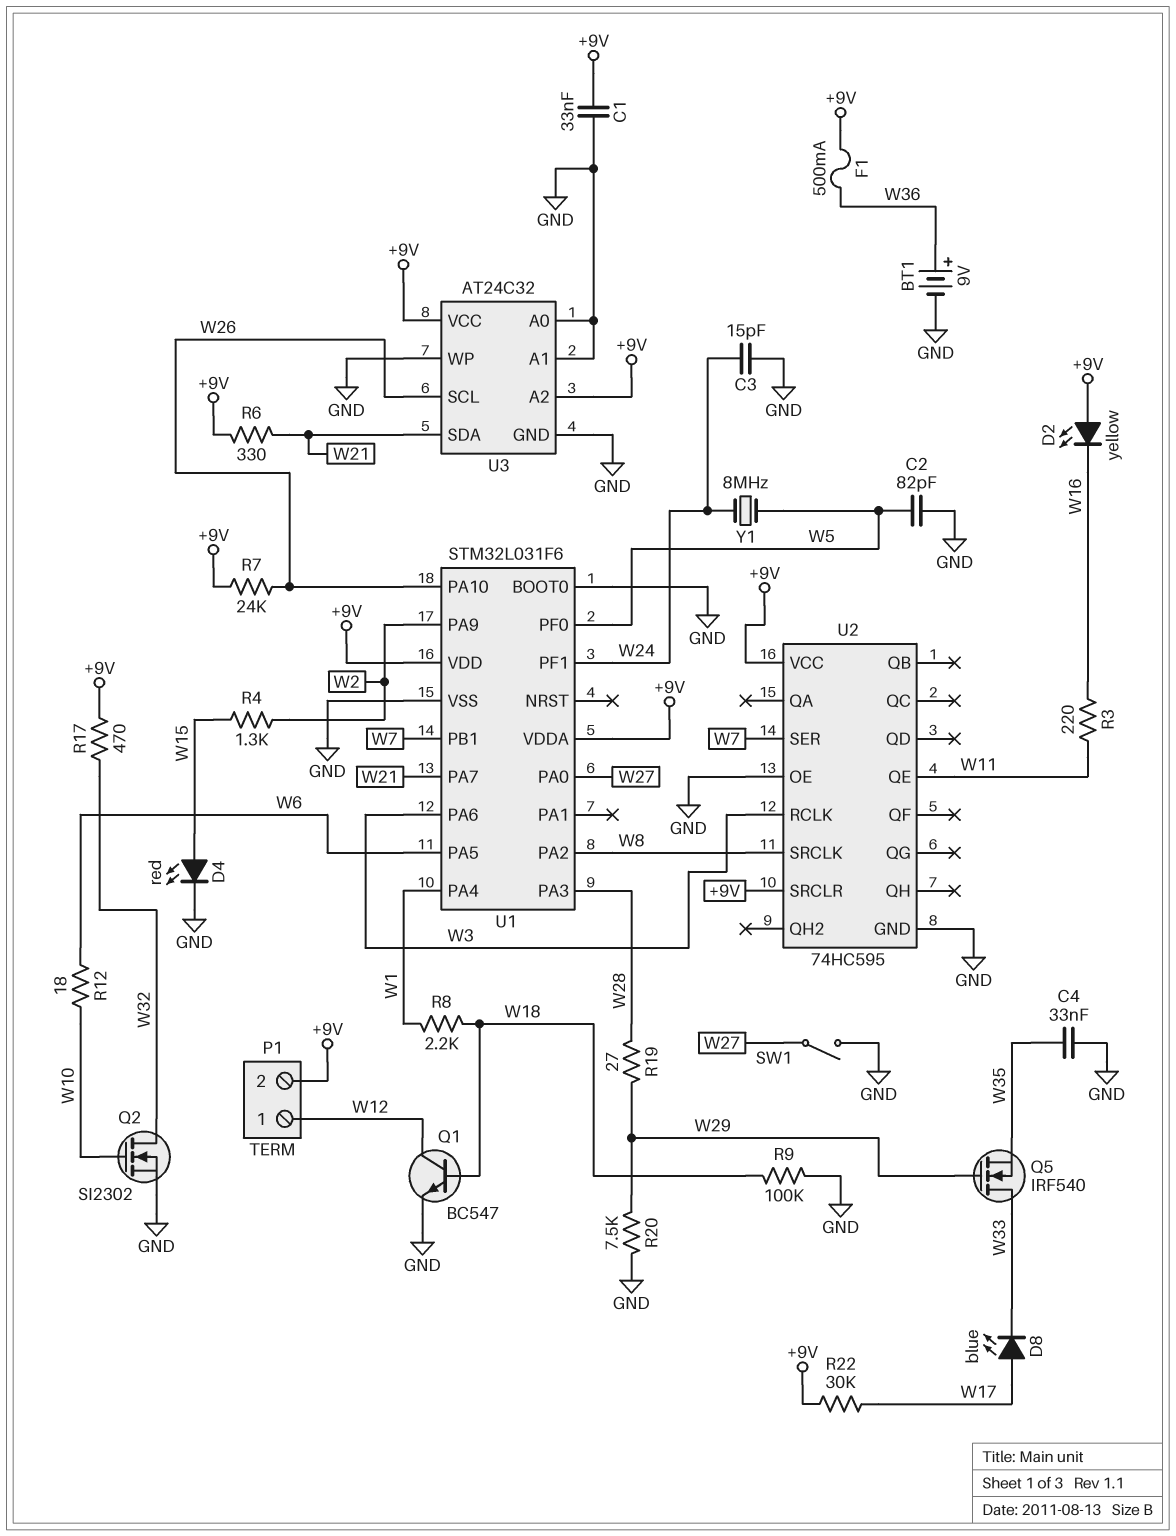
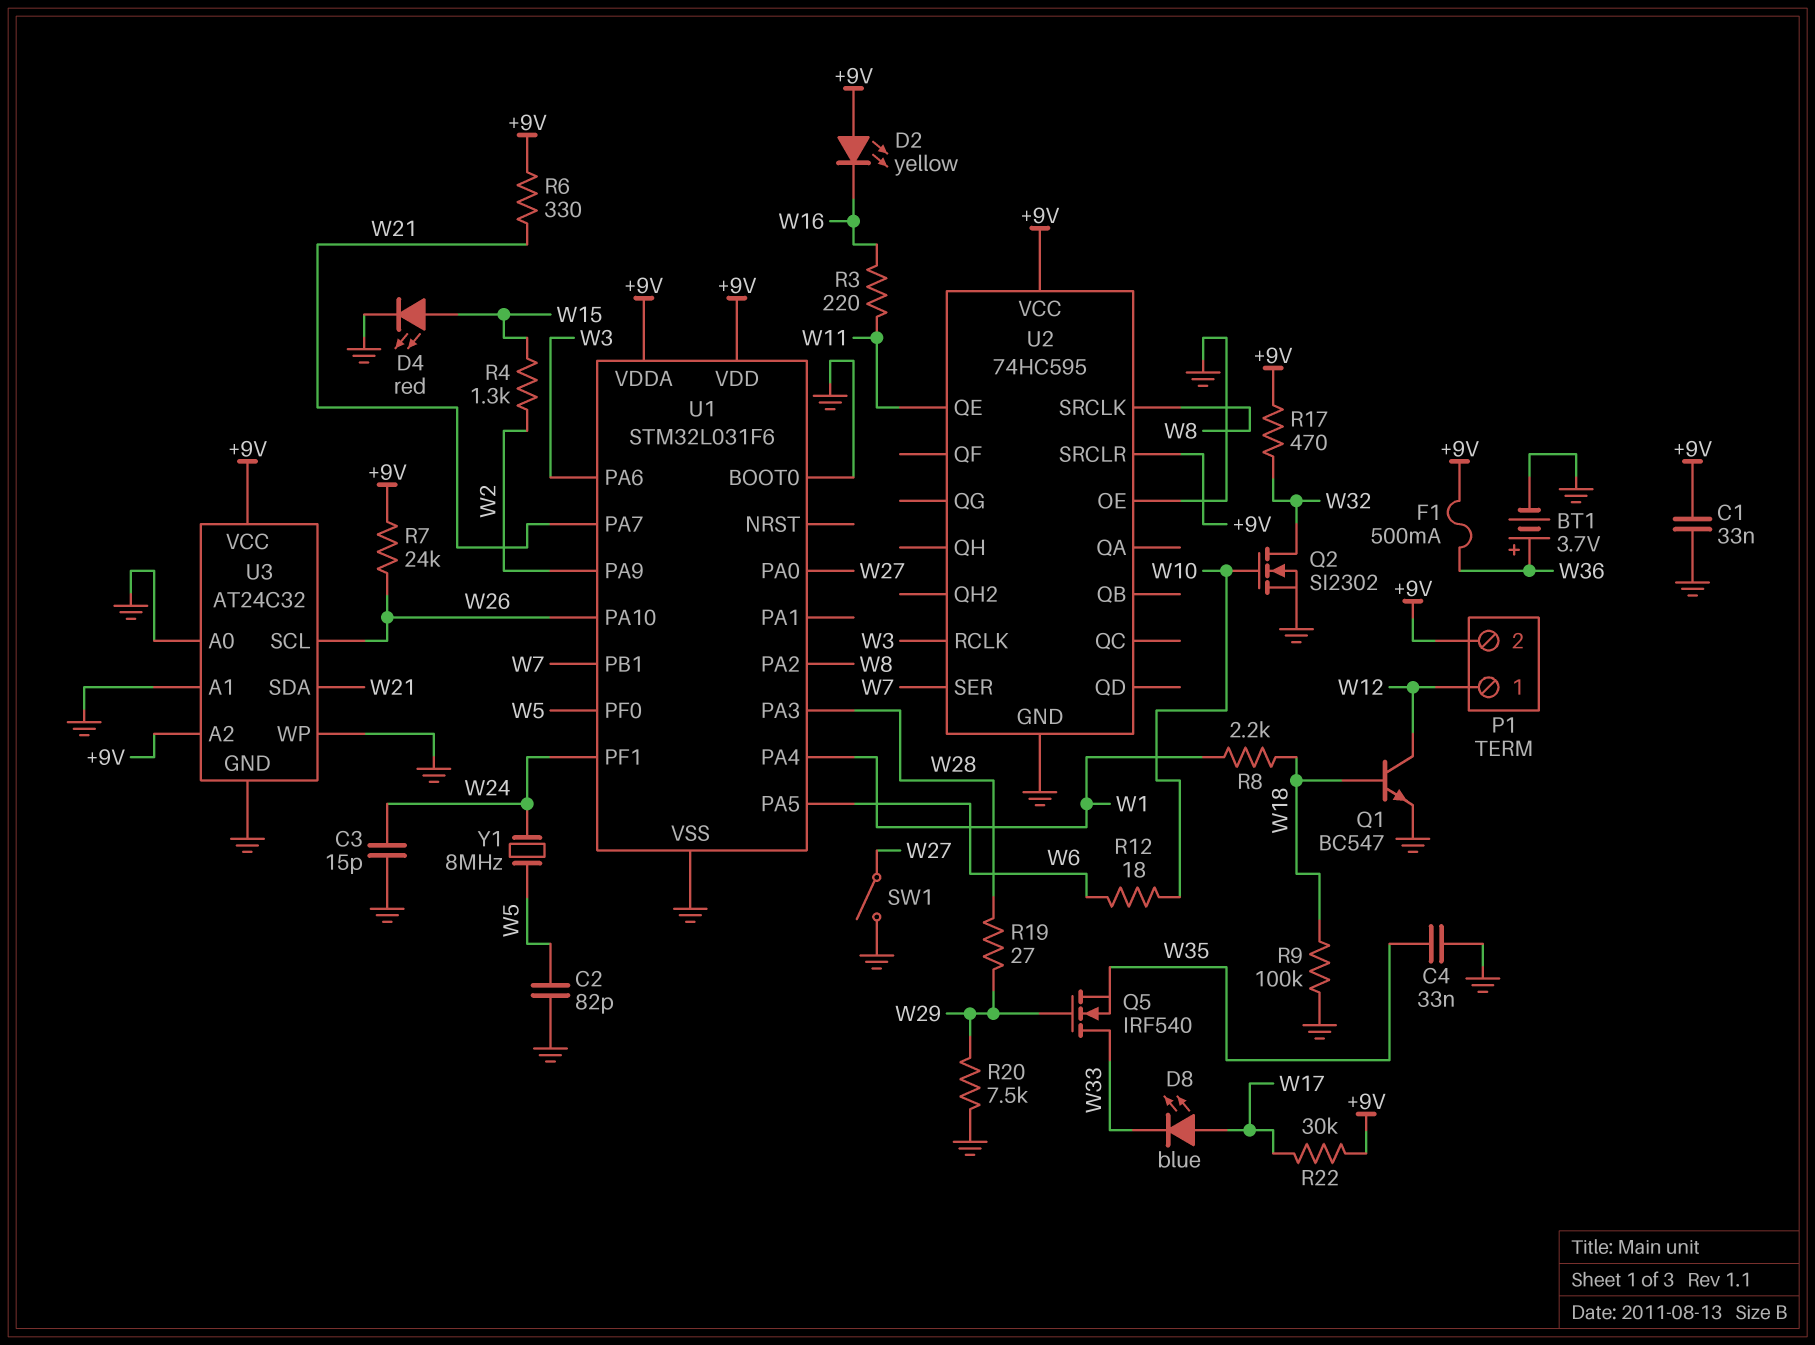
BT1: 9V (plus W36, minus GND) -> 3.7V (plus W36, minus GND)

